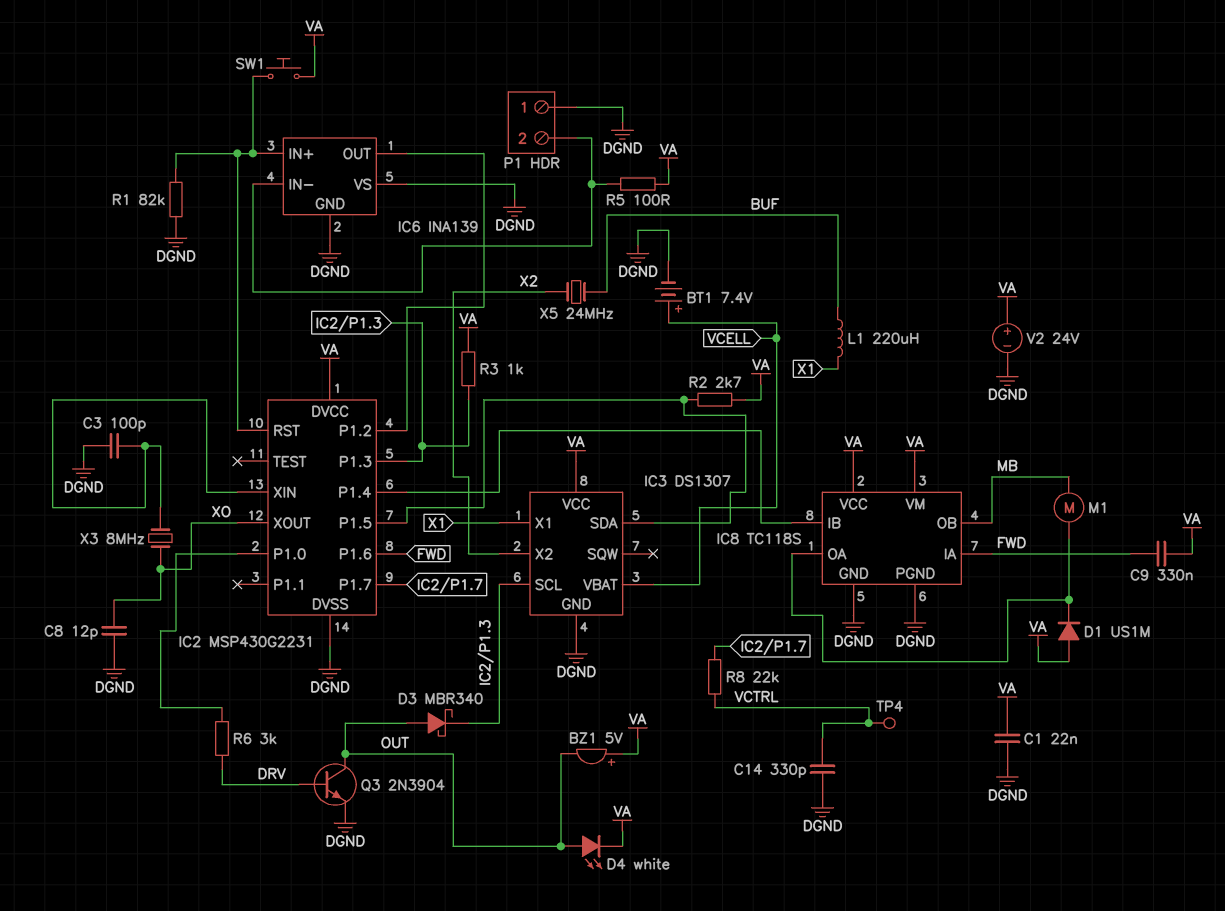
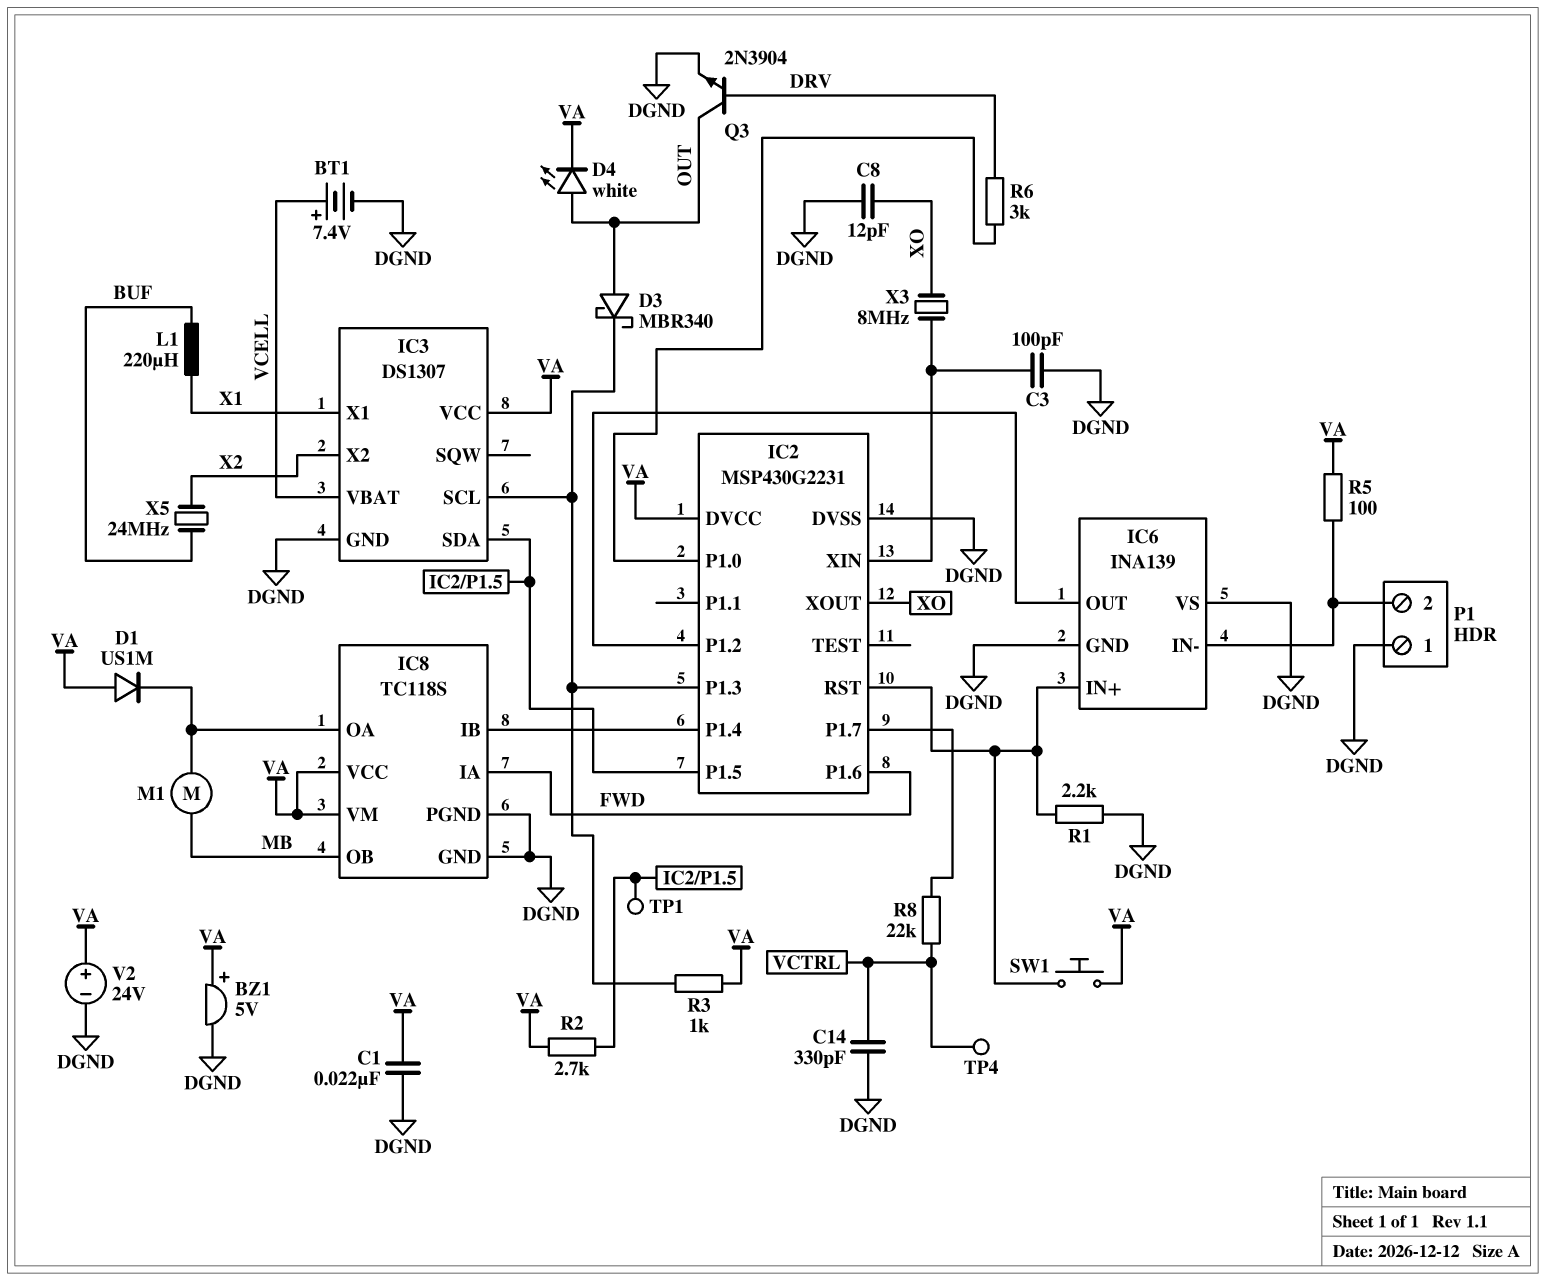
BZ1: buzzer 5V (plus VA, minus OUT) -> buzzer 5V (plus VA, minus DGND)
C9: 330nF (FWD, VA) -> none
R1: 82k (DGND, IC2/RST) -> 2.2k (DGND, IC2/RST)
TP1: none -> test point (IC2/P1.5)

